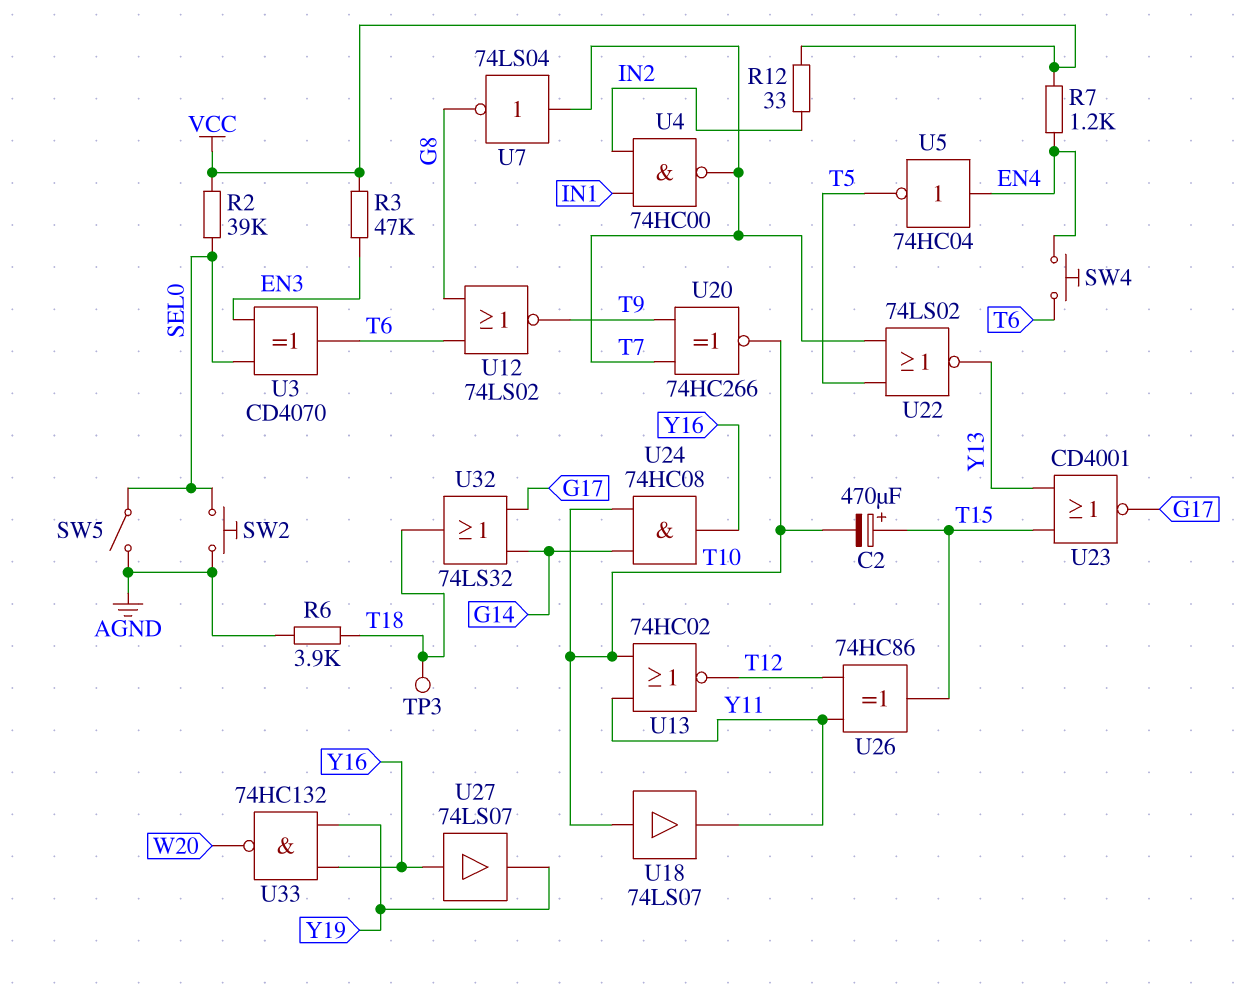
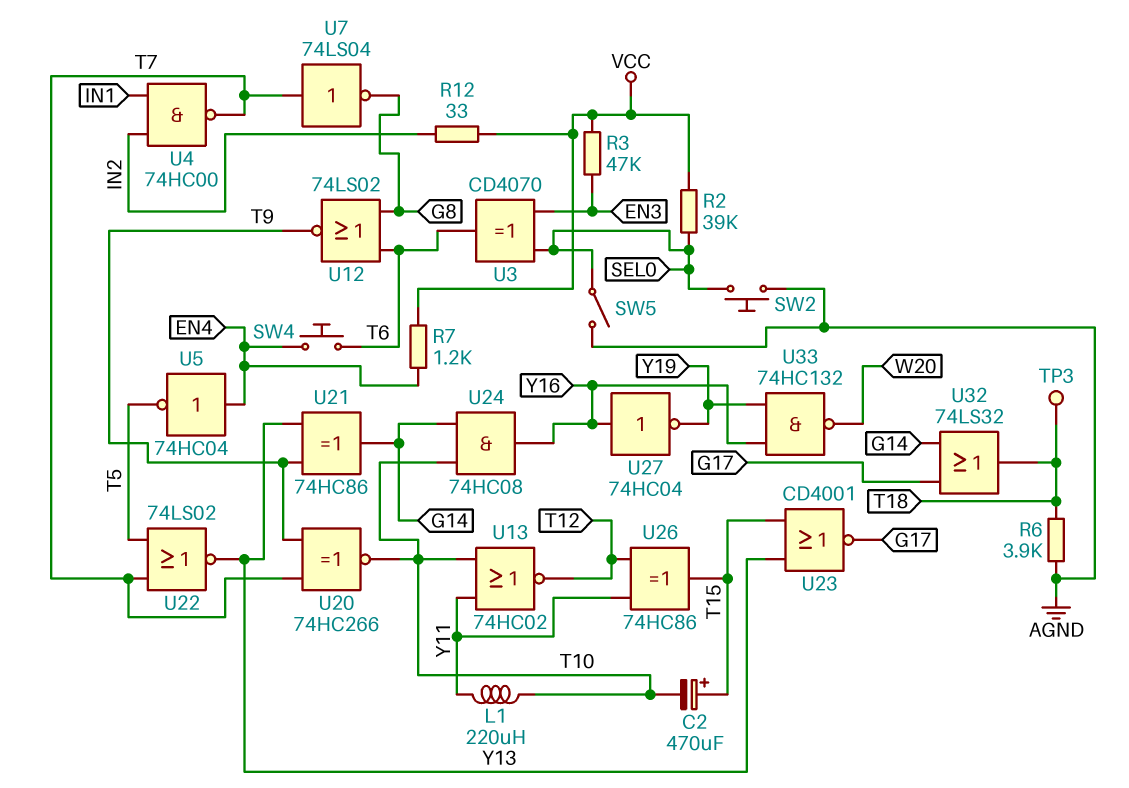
L1: none -> 220uH (T10, Y11)
U18: buffer 74LS07 (in T10, out Y11) -> none
U21: none -> XOR 74HC86 (in T9, in Y13, out G14)
U27: buffer 74LS07 (in Y16, out Y19) -> NOT 74HC04 (in Y16, out Y19)

